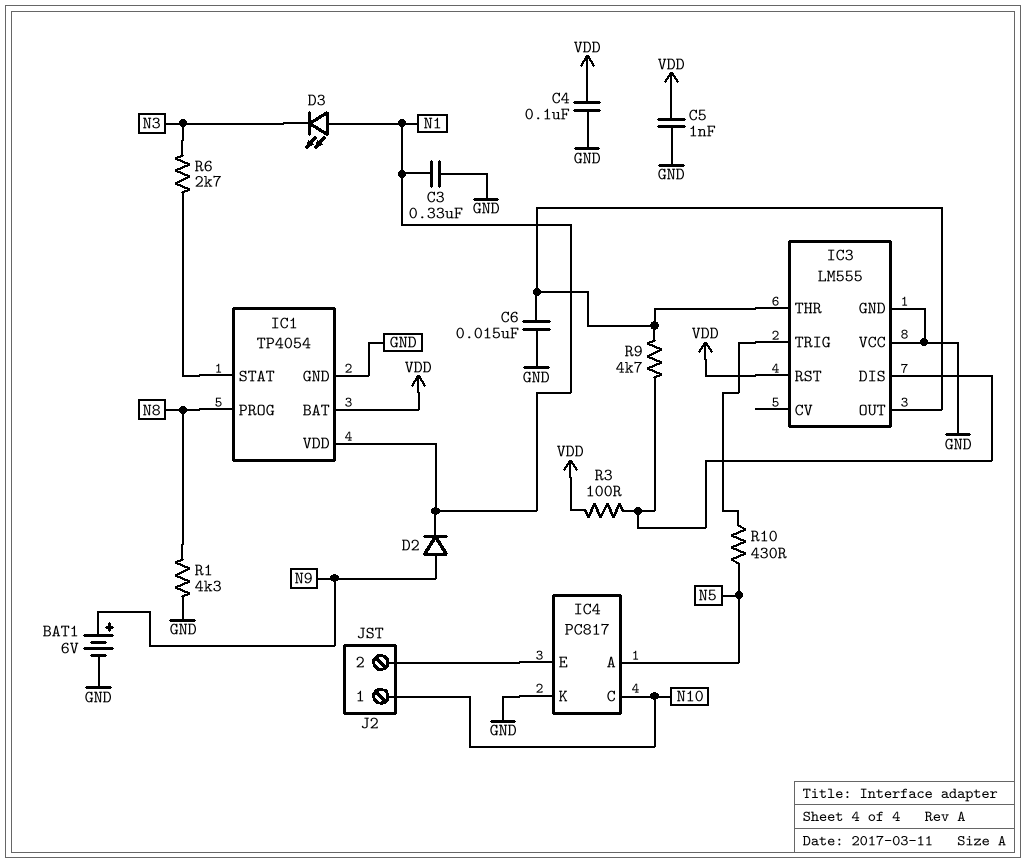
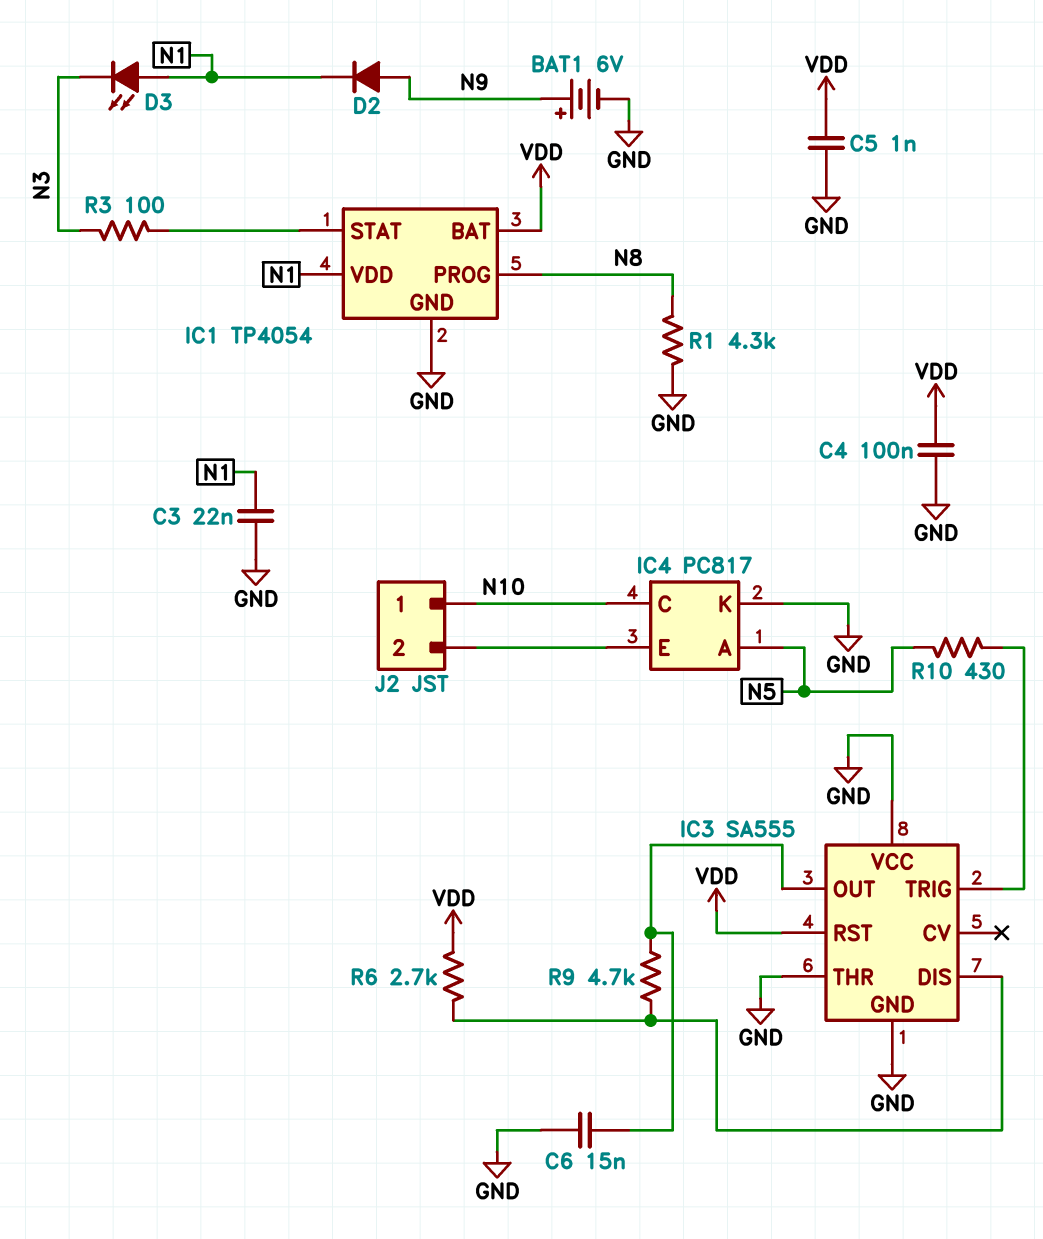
C3: 330nF (GND, N1) -> 22nF (GND, N1)
IC3: LM555 -> SA555
IC3 pin THR: IC3/OUT -> GND
R3: 100 (IC3/DIS, VDD) -> 100 (IC1/STAT, N3)
R6: 2.7k (IC1/STAT, N3) -> 2.7k (IC3/DIS, VDD)

